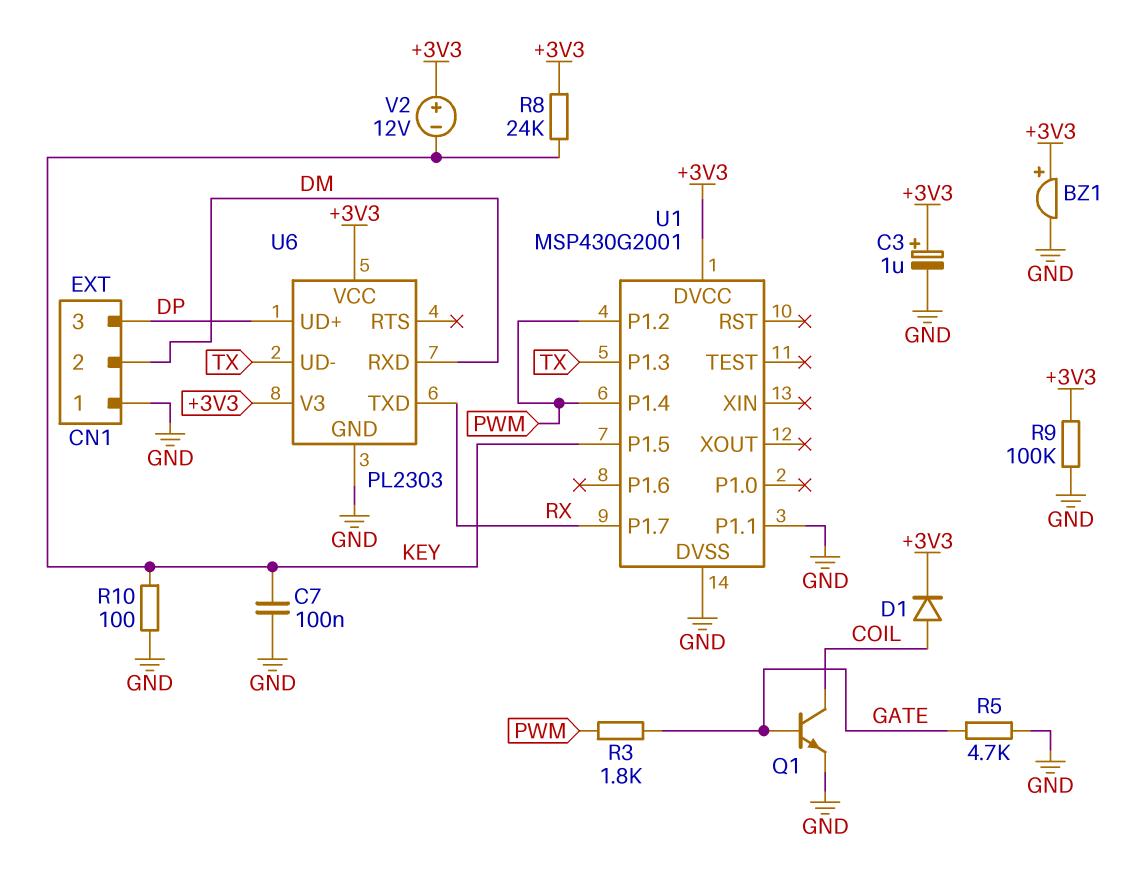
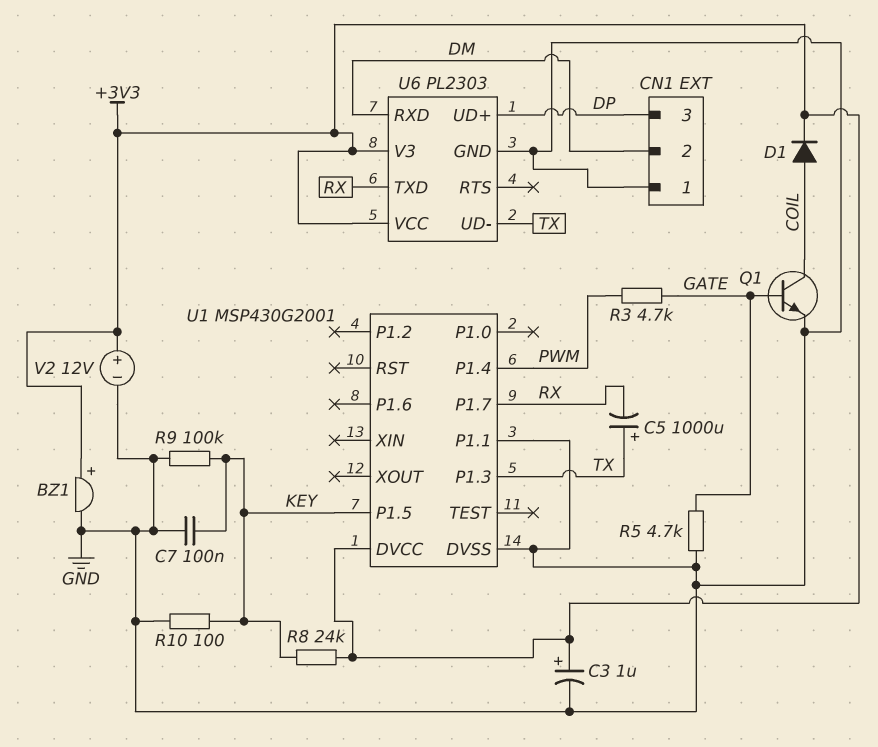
C5: none -> 1000uF (plus TX, minus RX)
R3: 1.8k (GATE, PWM) -> 4.7k (GATE, PWM)
R9: 100k (+3V3, GND) -> 100k (GND, KEY)
U1 pin P1.2: PWM -> none
V2: 12V (plus +3V3, minus KEY) -> 12V (plus +3V3, minus GND)

